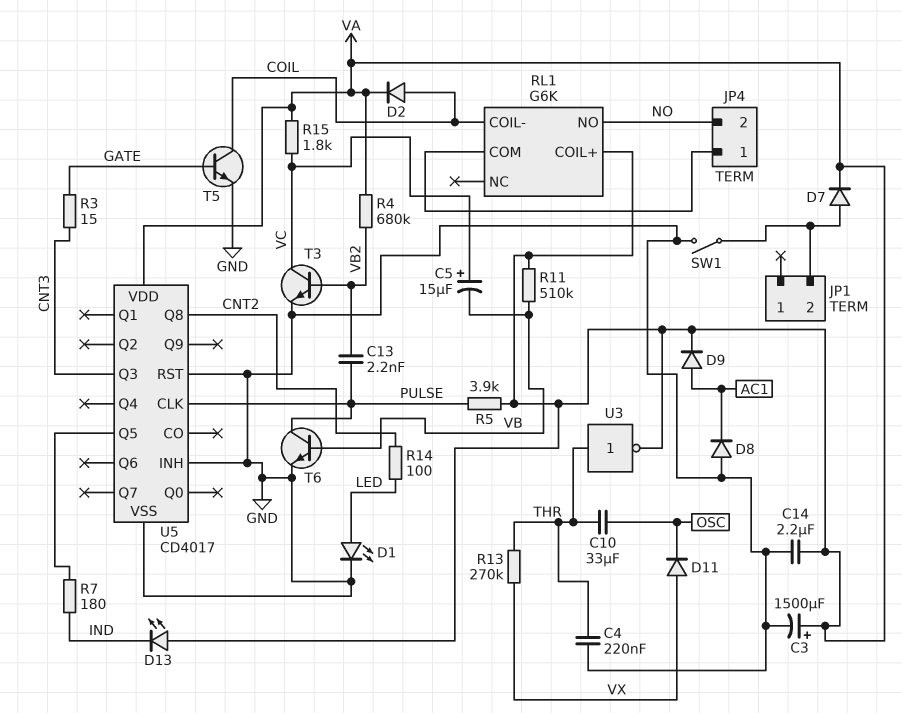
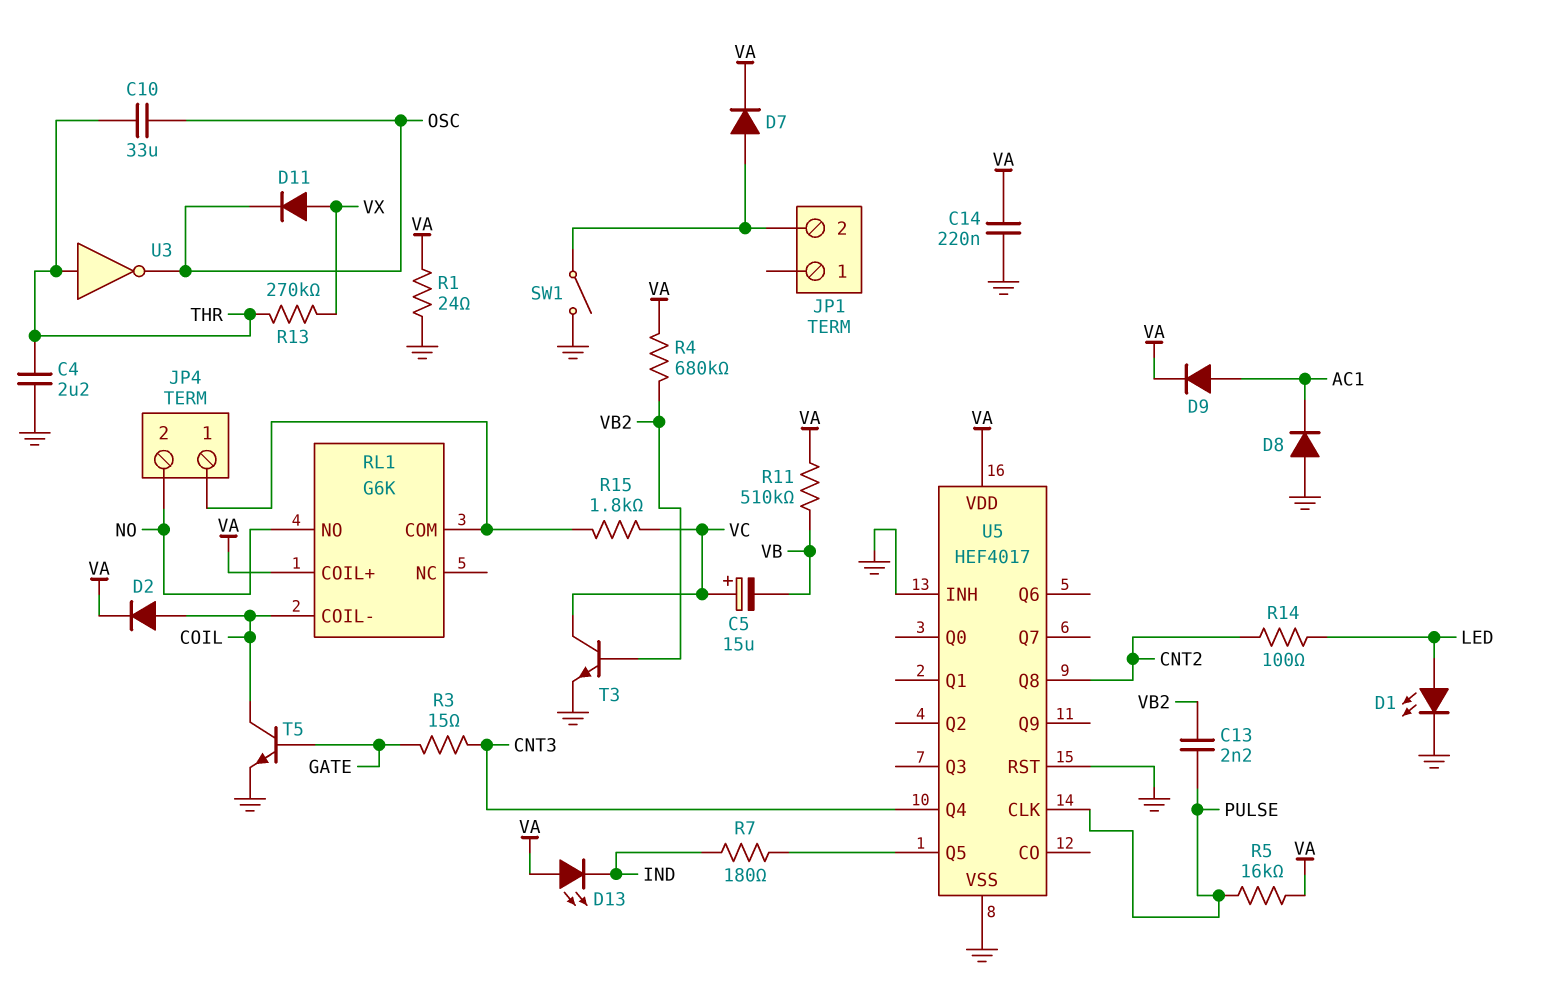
C3: 1500uF (plus VA, minus GND) -> none
C4: 220nF (GND, THR) -> 2.2uF (GND, THR)
C14: 2.2uF (GND, VA) -> 220nF (GND, VA)
R1: none -> 24 (GND, VA)
R5: 3.9k (PULSE, VA) -> 16k (PULSE, VA)
R15: 1.8k (VA, VC) -> 1.8k (JP4/1, VC)
T6: NPN (B VB, C PULSE, E GND) -> none
U3: NOT (in THR, out VA) -> NOT (in THR, out OSC)
U5: CD4017 -> HEF4017
U5 pin Q3: CNT3 -> none
U5 pin Q4: none -> CNT3

